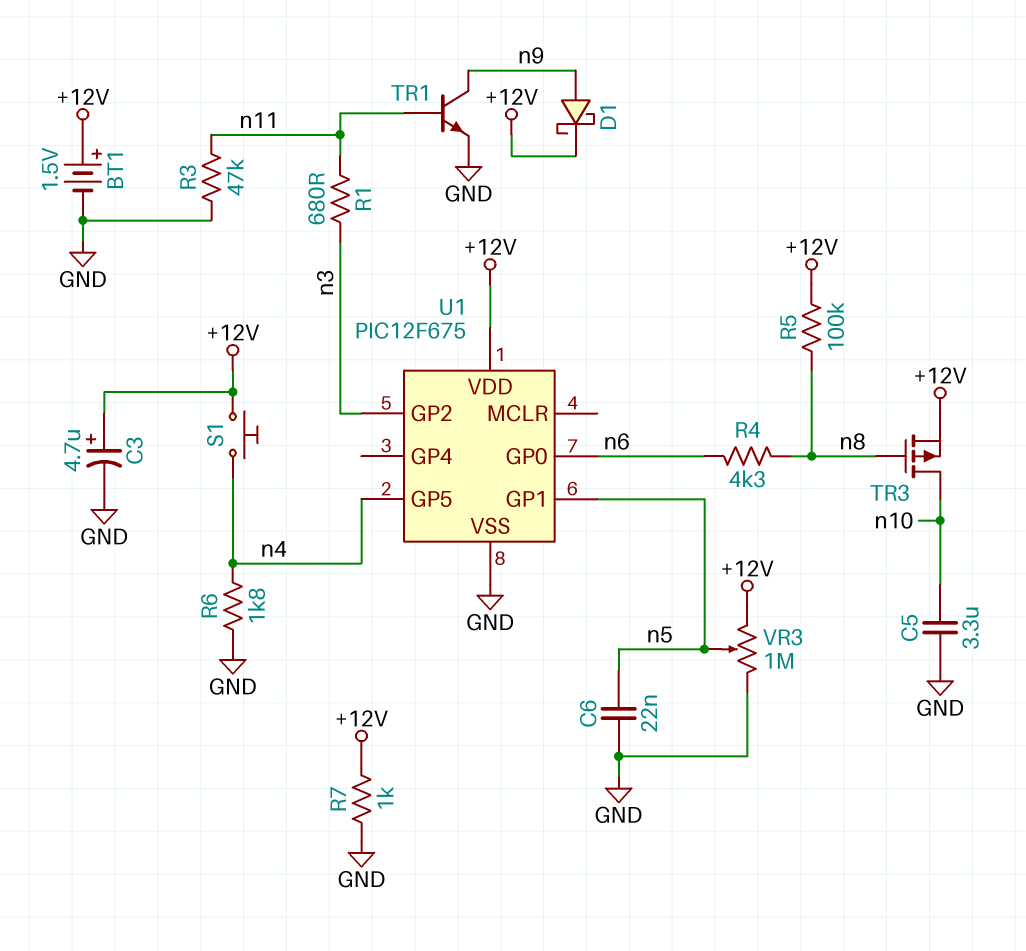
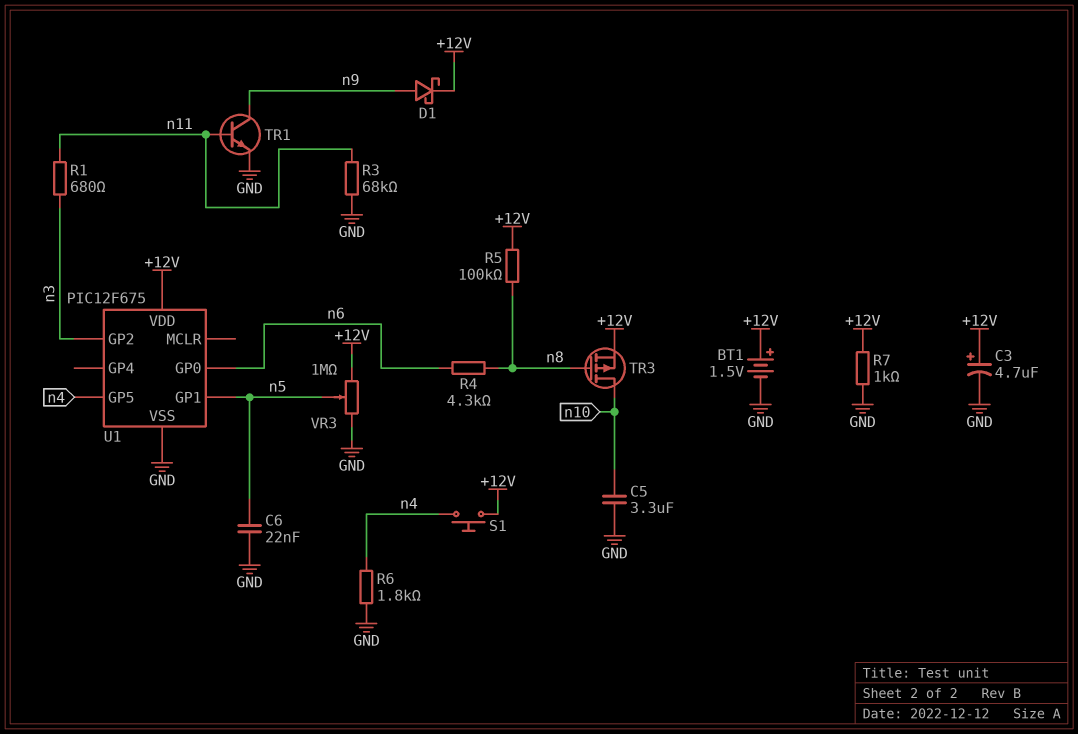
R3: 47k (GND, n11) -> 68k (GND, n11)

